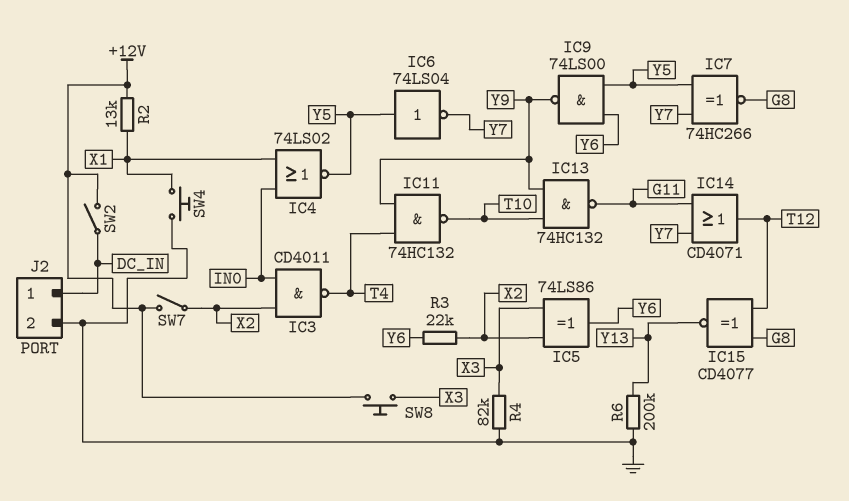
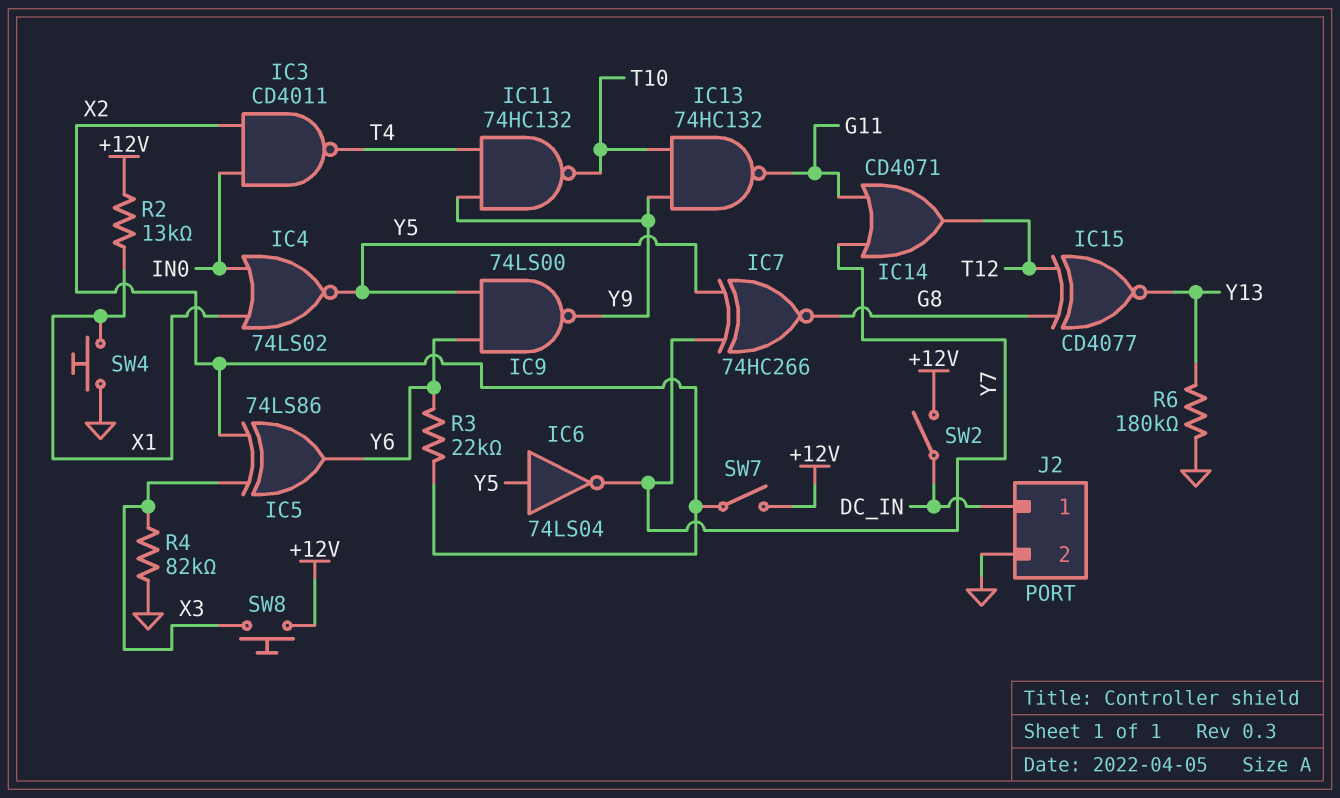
R6: 200k (GND, Y13) -> 180k (GND, Y13)

